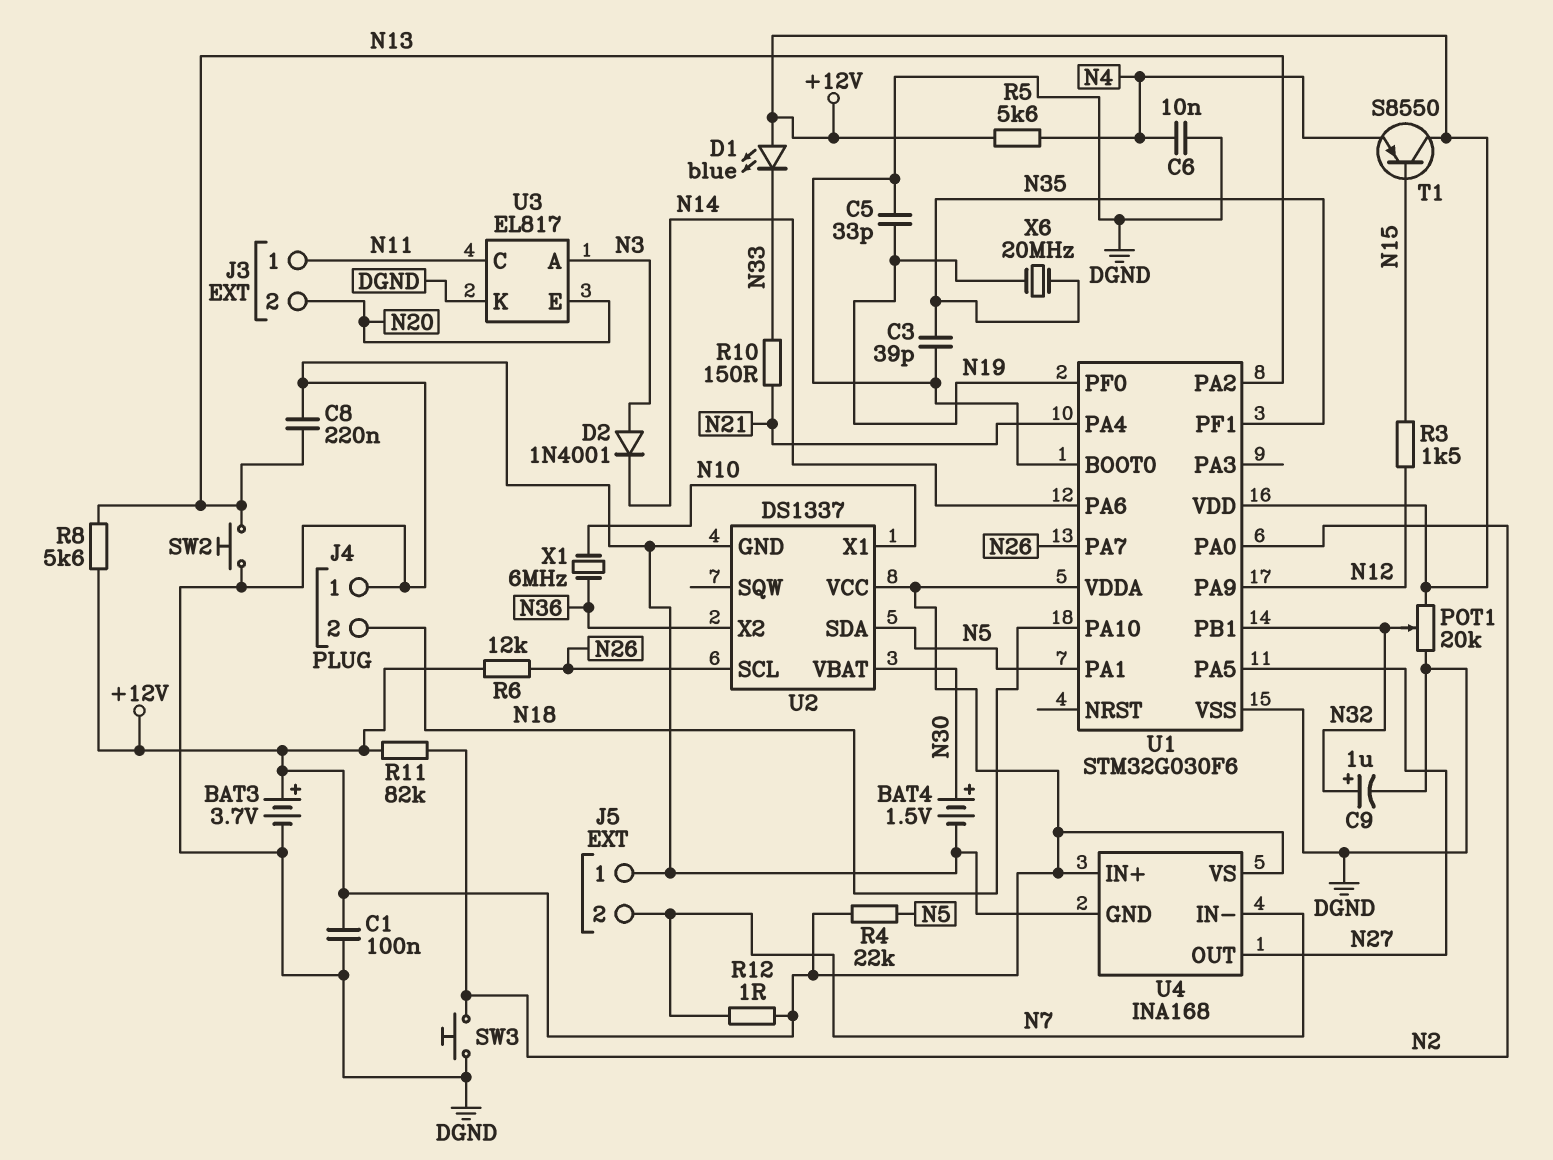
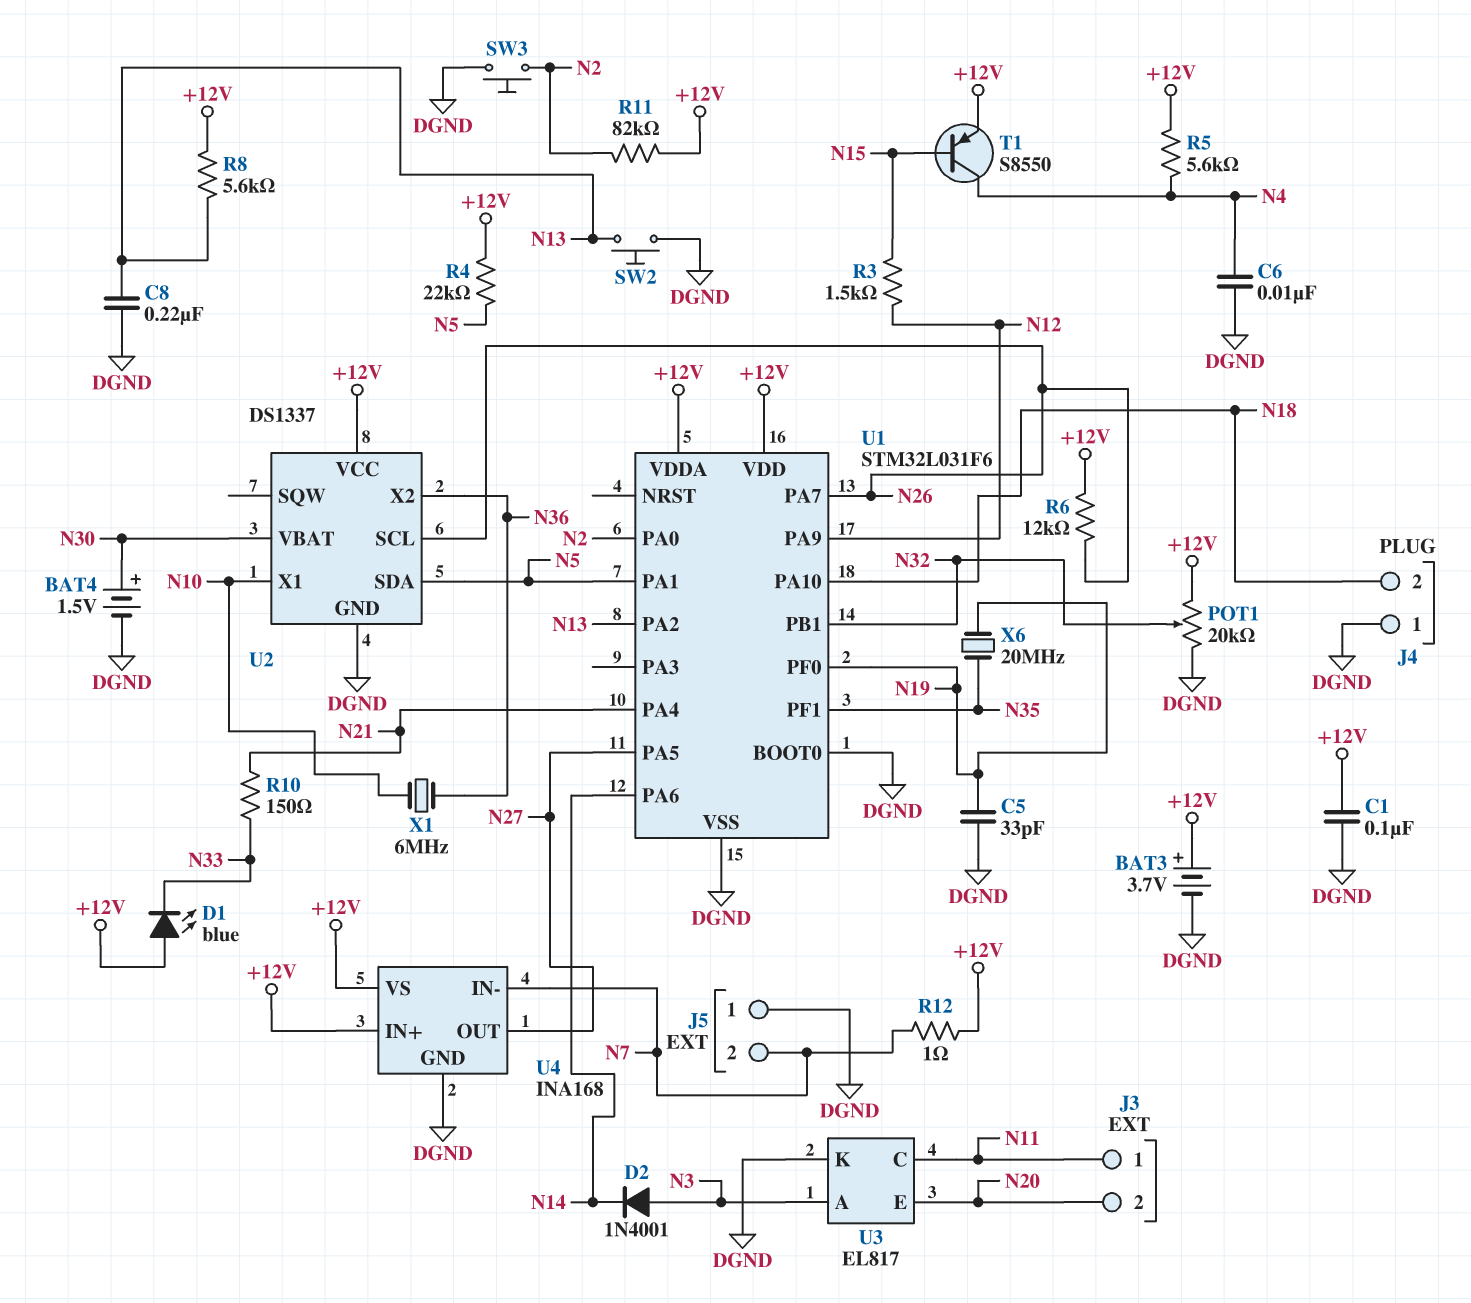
C3: 39pF (DGND, N35) -> none
C9: 1uF (plus N32, minus DGND) -> none
T1: PNP S8550 (B N15, C +12V, E N4) -> PNP S8550 (B N15, C N4, E +12V)
U1: STM32G030F6 -> STM32L031F6

